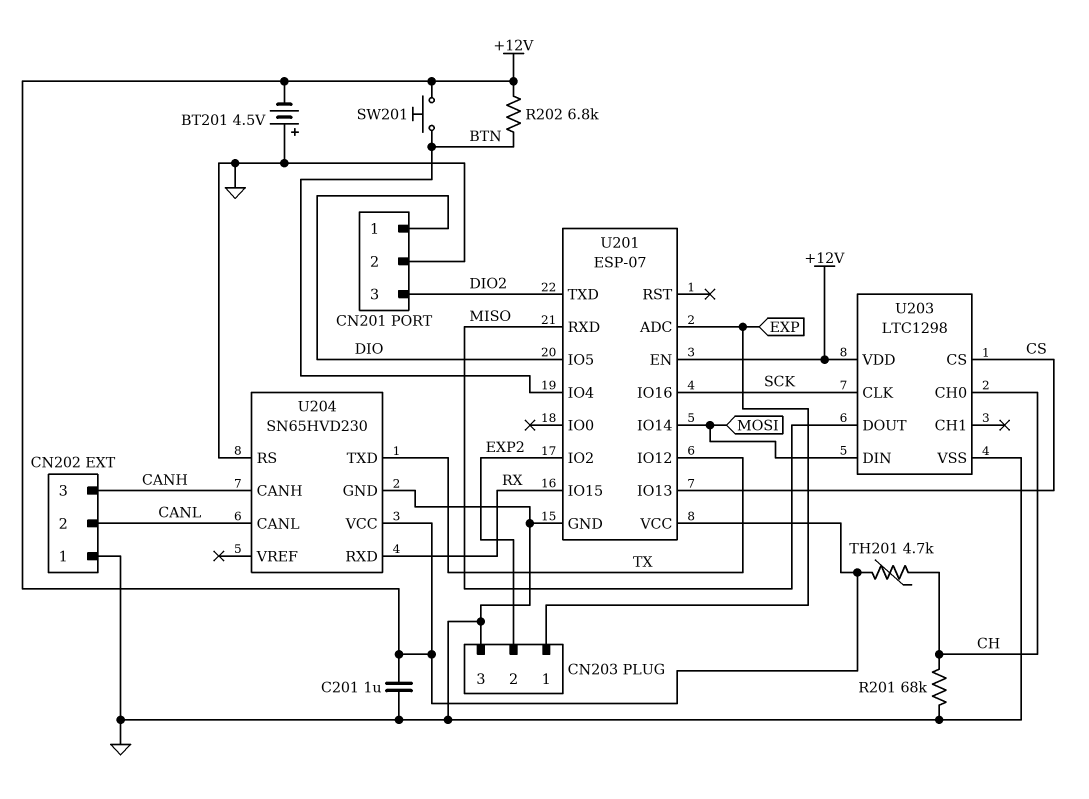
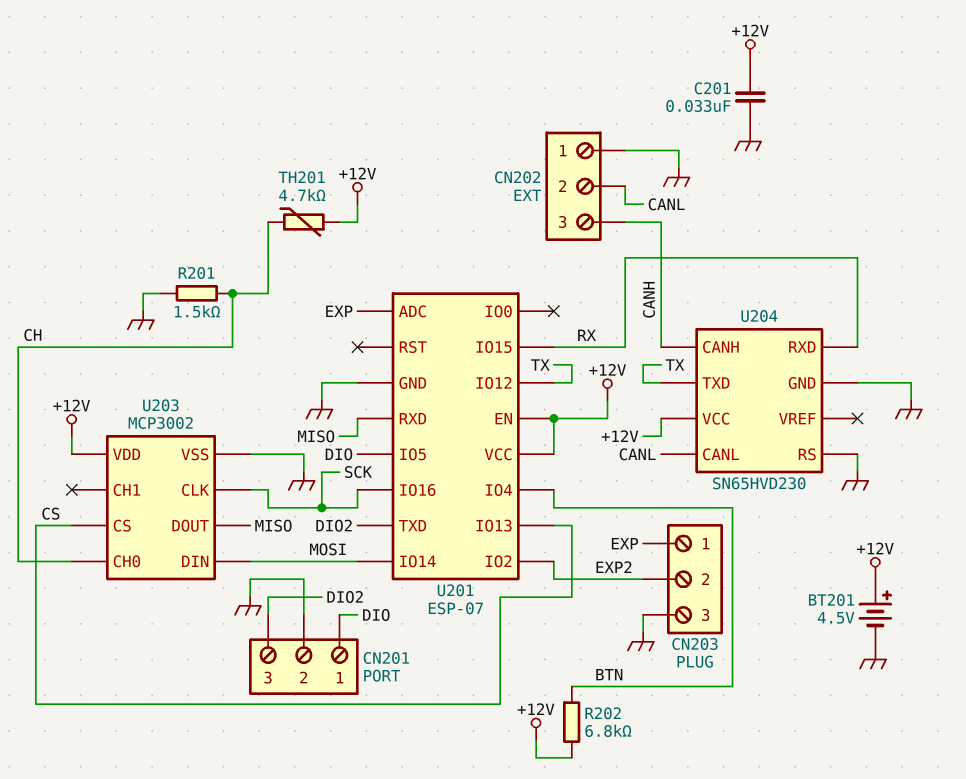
BT201: 4.5V (plus GND, minus +12V) -> 4.5V (plus +12V, minus GND)
C201: 1uF (+12V, GND) -> 33nF (+12V, GND)
R201: 68k (CH, GND) -> 1.5k (CH, GND)
SW201: button (+12V, BTN) -> none
U203: LTC1298 -> MCP3002

